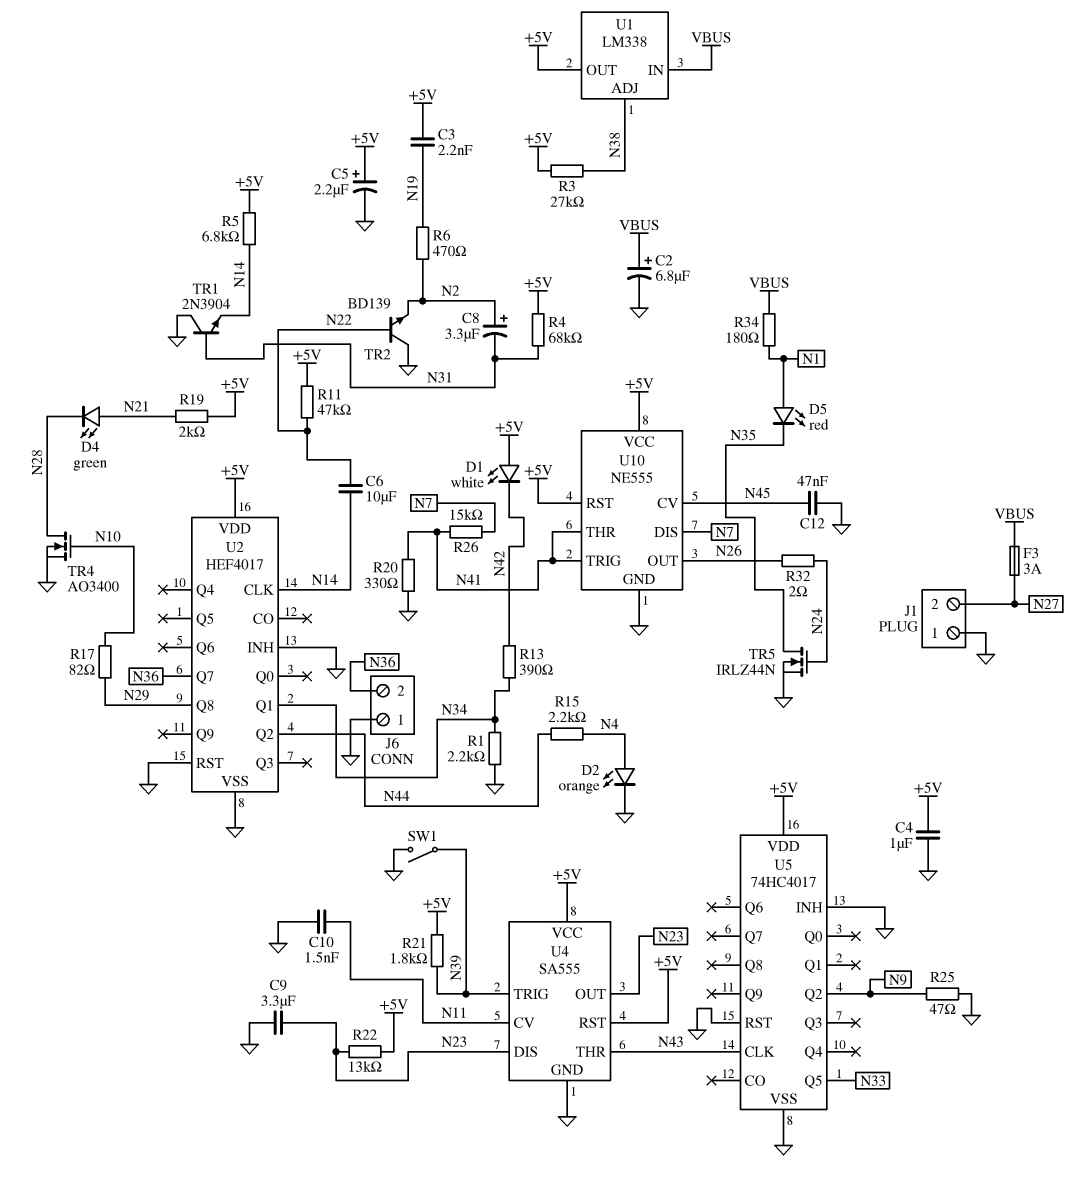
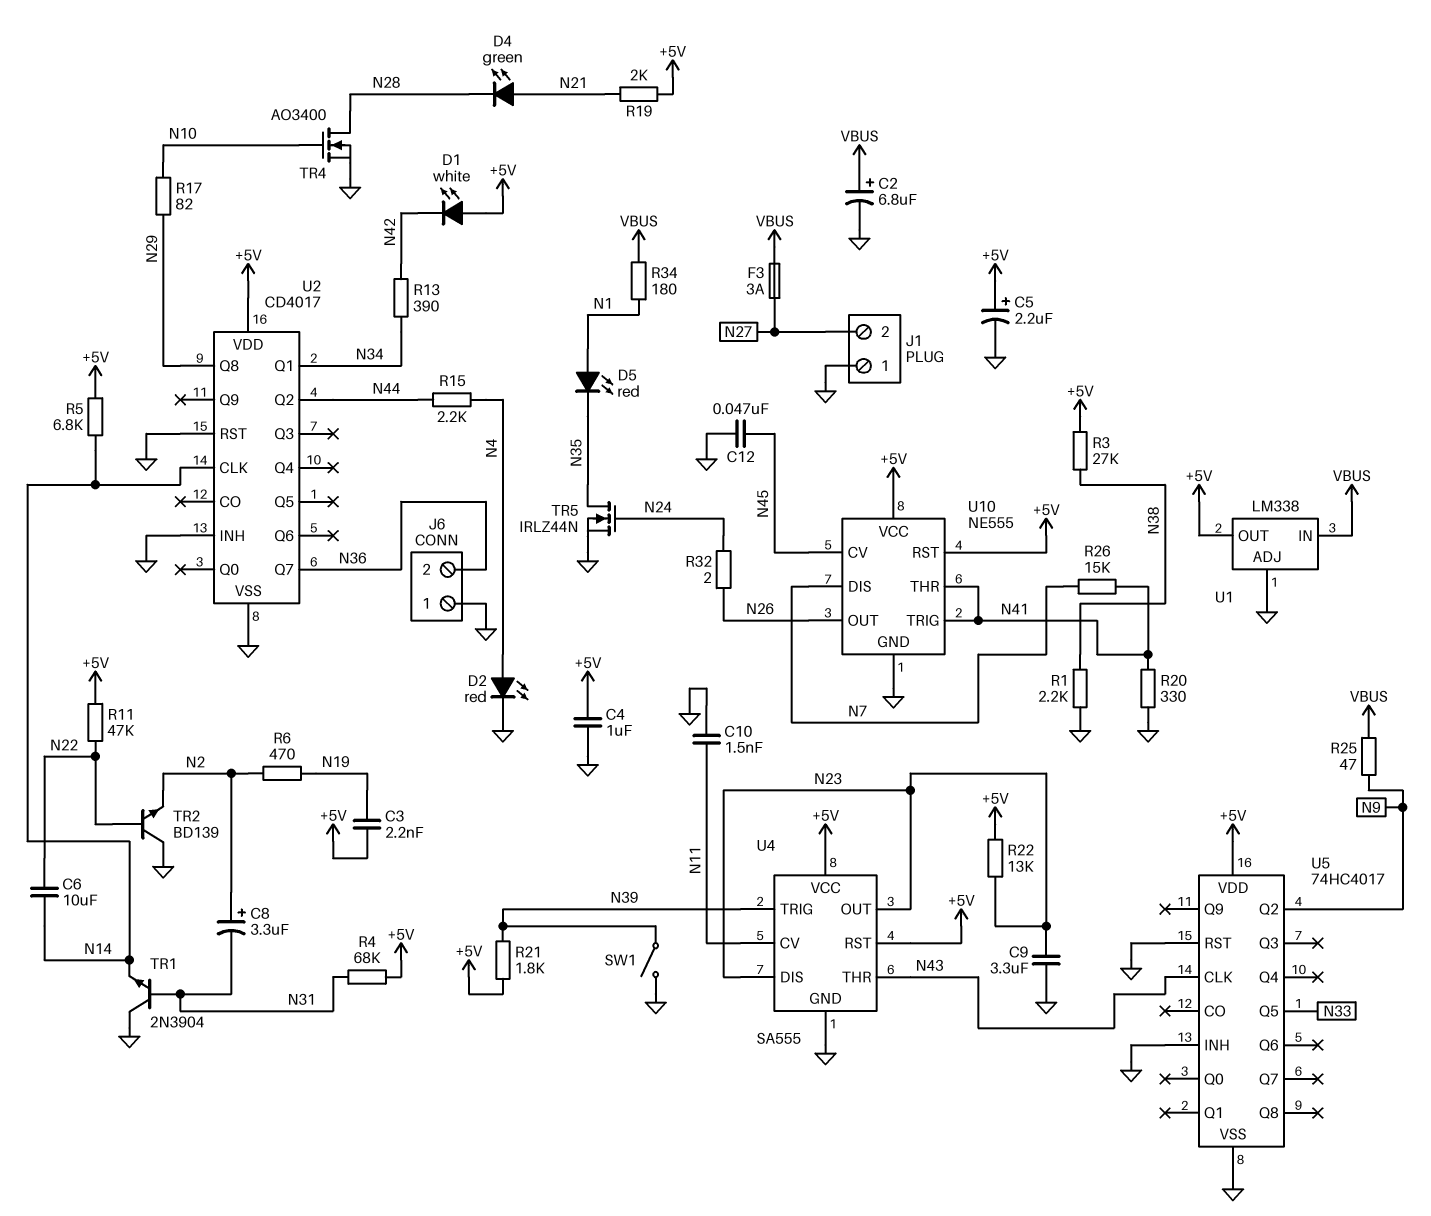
D2: LED orange (A N4, K GND) -> LED red (A N4, K GND)
R1: 2.2k (GND, N34) -> 2.2k (GND, N38)
R25: 47 (GND, N9) -> 47 (N9, VBUS)
U1 pin ADJ: N38 -> GND
U2: HEF4017 -> CD4017

